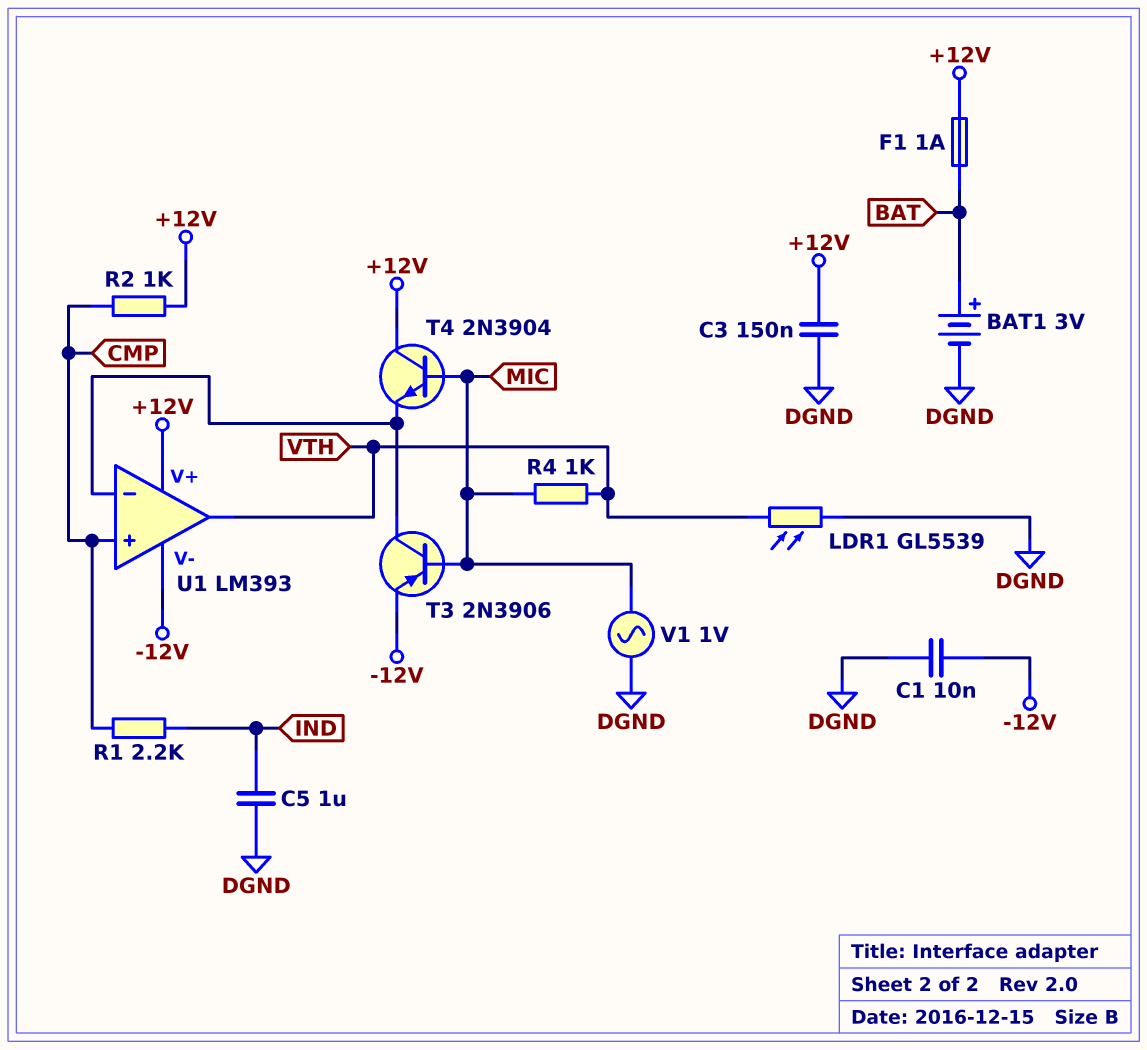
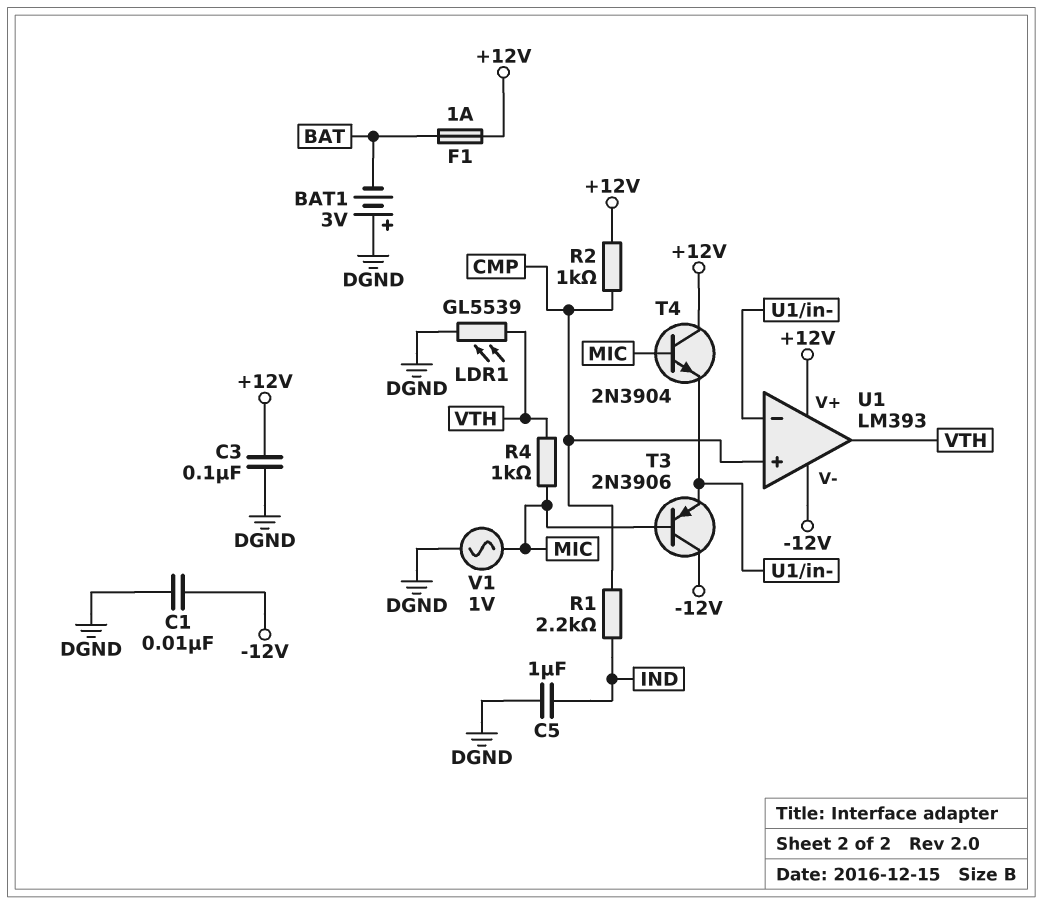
BAT1: 3V (plus BAT, minus DGND) -> 3V (plus DGND, minus BAT)
C3: 150nF (+12V, DGND) -> 100nF (+12V, DGND)
T3: PNP 2N3906 (B MIC, C U1/in-, E -12V) -> PNP 2N3906 (B MIC, C -12V, E U1/in-)

